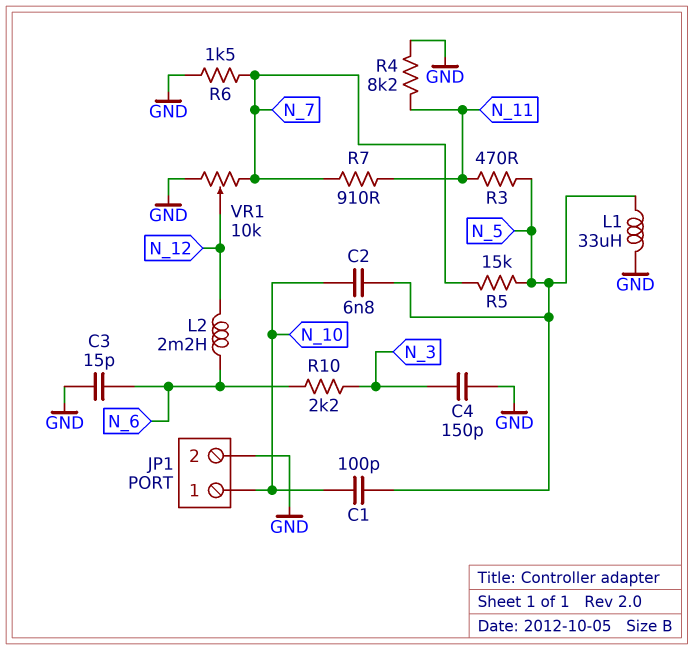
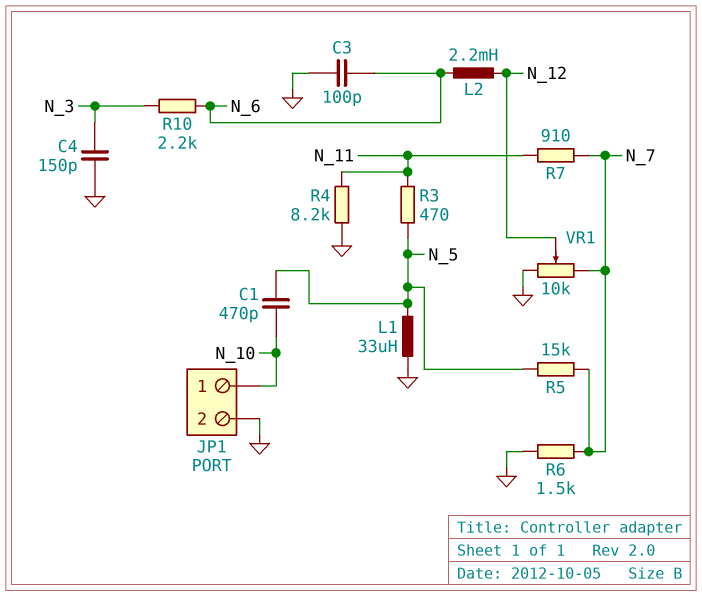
C1: 100pF (N_5, N_10) -> 470pF (N_5, N_10)
C2: 6.8nF (N_5, N_10) -> none
C3: 15pF (GND, N_6) -> 100pF (GND, N_6)

